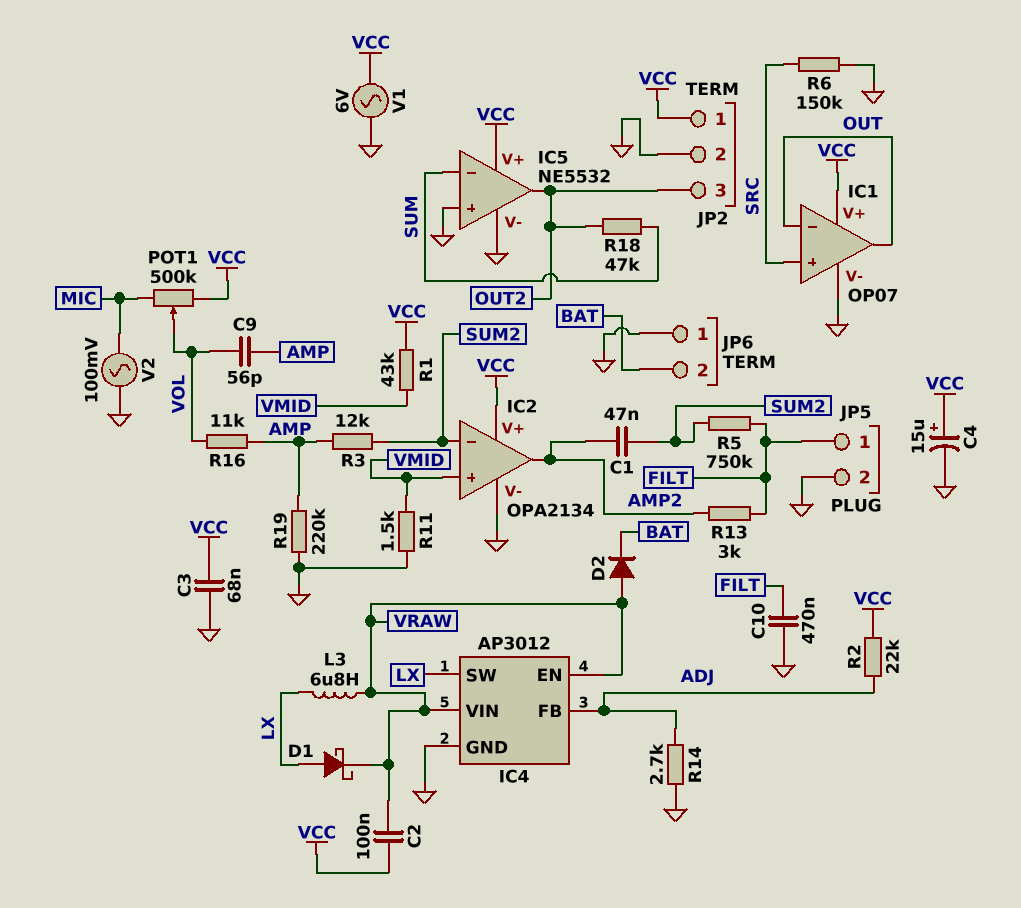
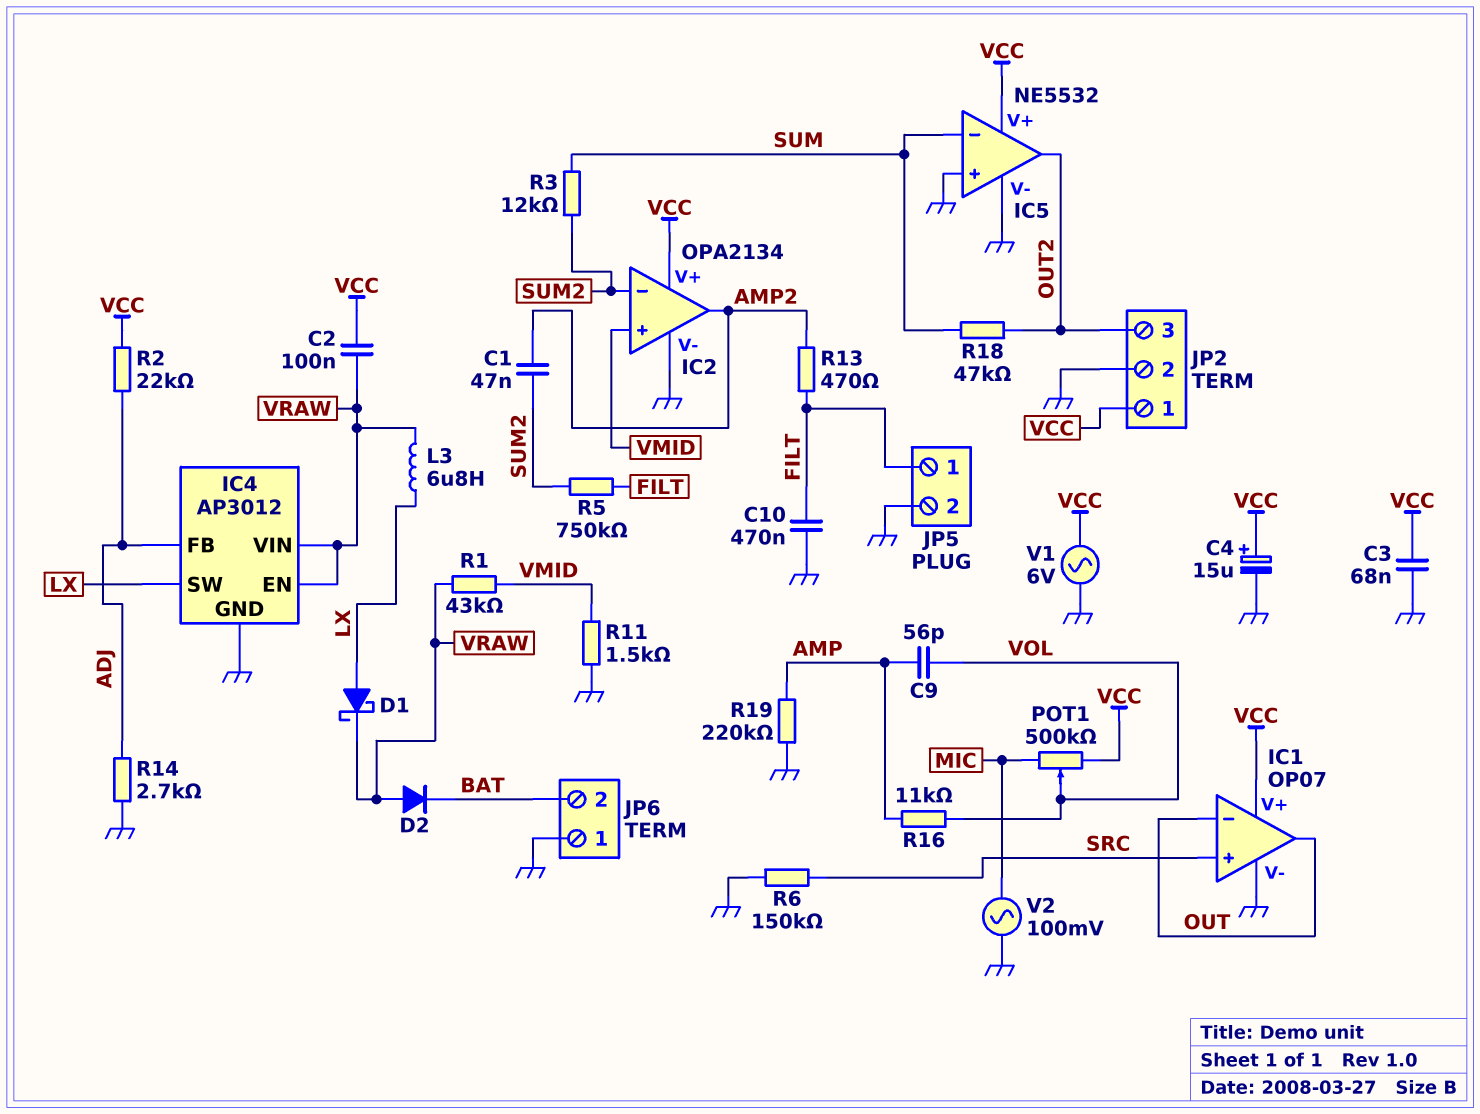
R1: 43k (VCC, VMID) -> 43k (VMID, VRAW)
R3: 12k (AMP, SUM2) -> 12k (SUM, SUM2)
R13: 3k (AMP2, FILT) -> 470 (AMP2, FILT)

